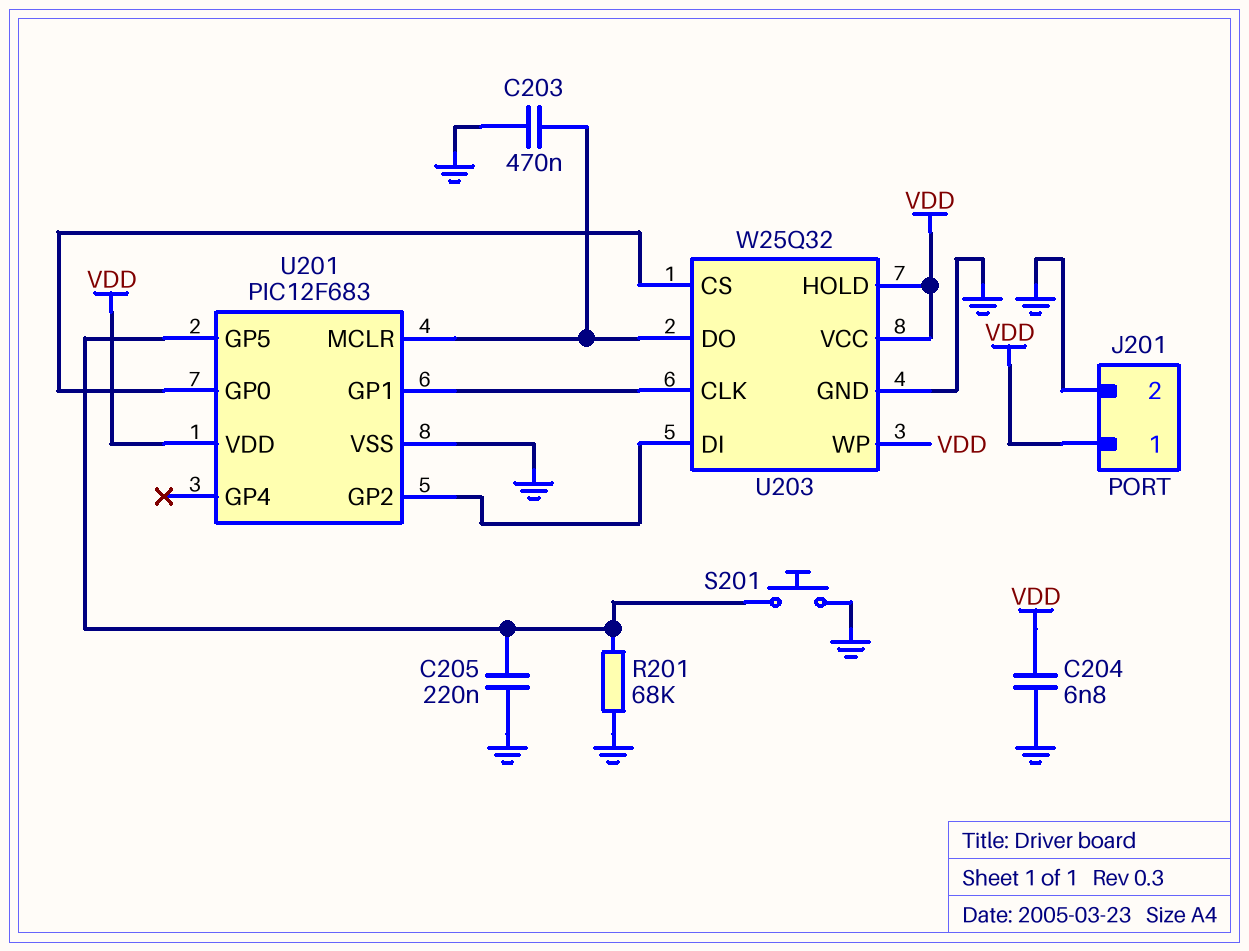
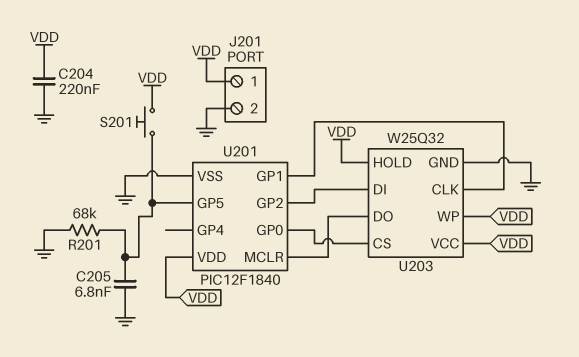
C203: 470nF (GND, U201/MCLR) -> none
C204: 6.8nF (GND, VDD) -> 220nF (GND, VDD)
C205: 220nF (GND, U201/GP5) -> 6.8nF (GND, U201/GP5)
S201: button (GND, U201/GP5) -> button (U201/GP5, VDD)
U201: PIC12F683 -> PIC12F1840

